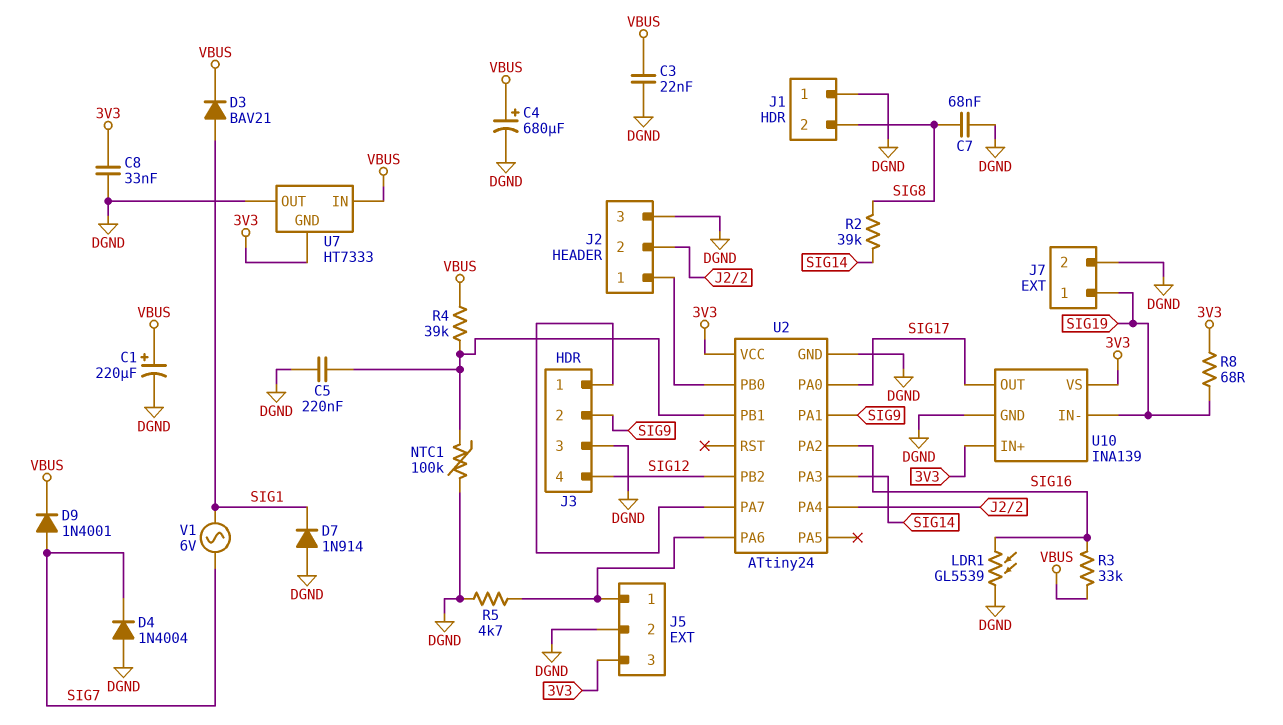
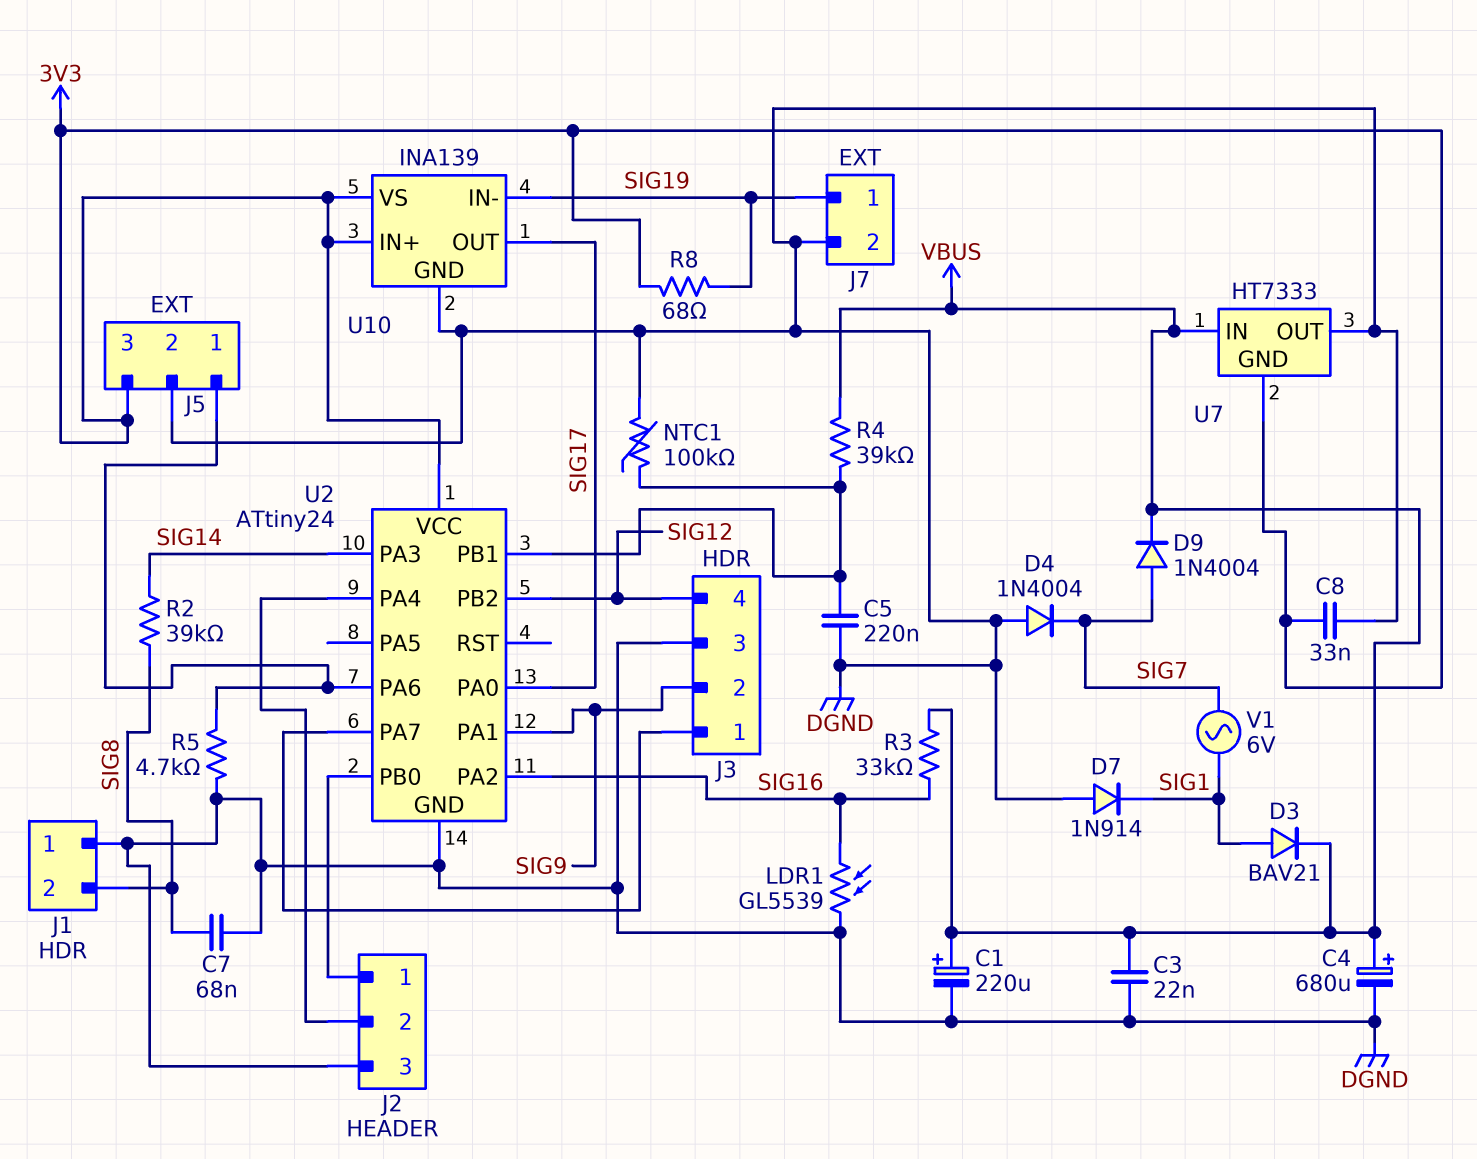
D9: diode 1N4001 (A SIG7, K VBUS) -> diode 1N4004 (A SIG7, K VBUS)

